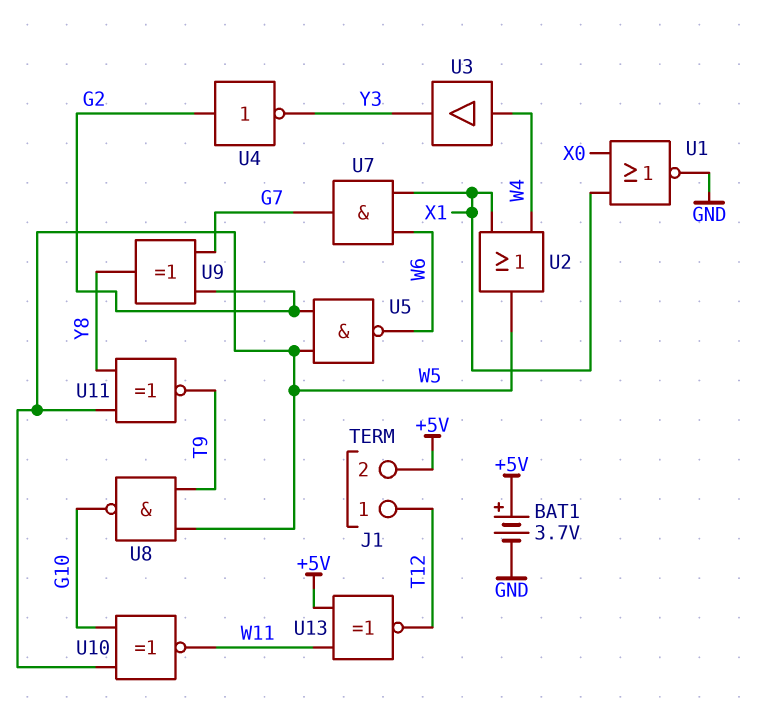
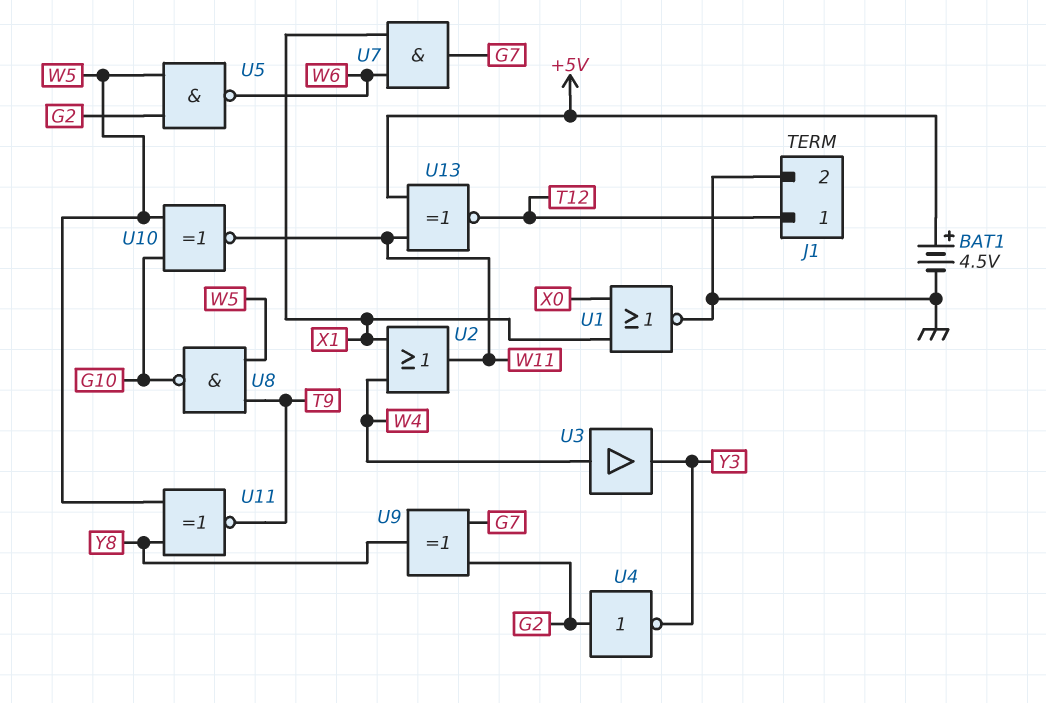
BAT1: 3.7V (plus +5V, minus GND) -> 4.5V (plus +5V, minus GND)
J1 pin 2: +5V -> GND
U2: OR (in W4, in X1, out W5) -> OR (in W4, in X1, out W11)

